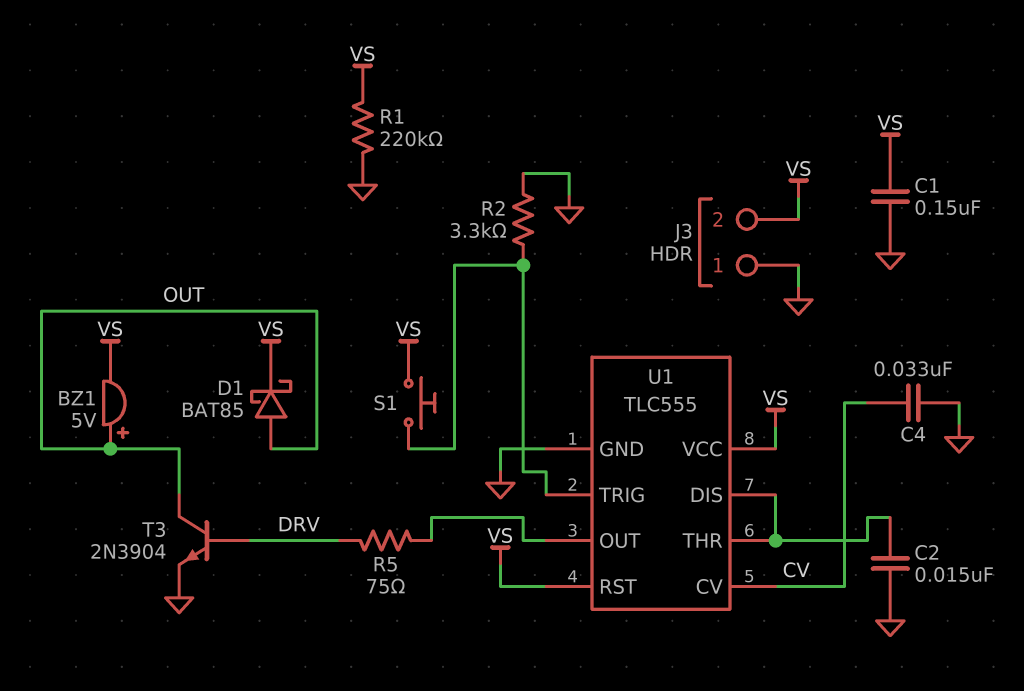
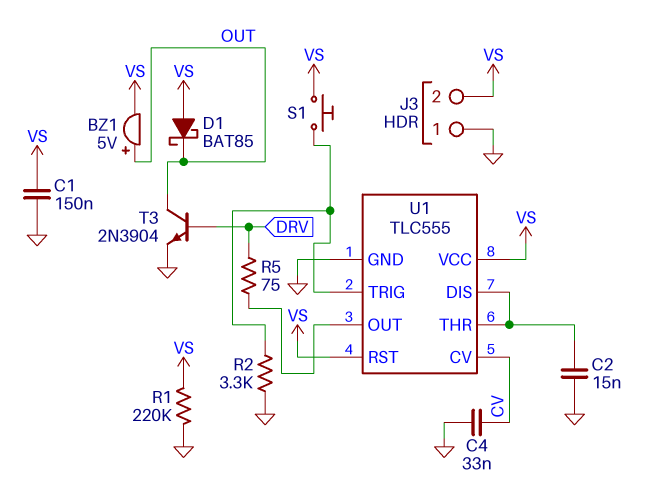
D1: schottky BAT85 (A OUT, K VS) -> schottky BAT85 (A VS, K OUT)

